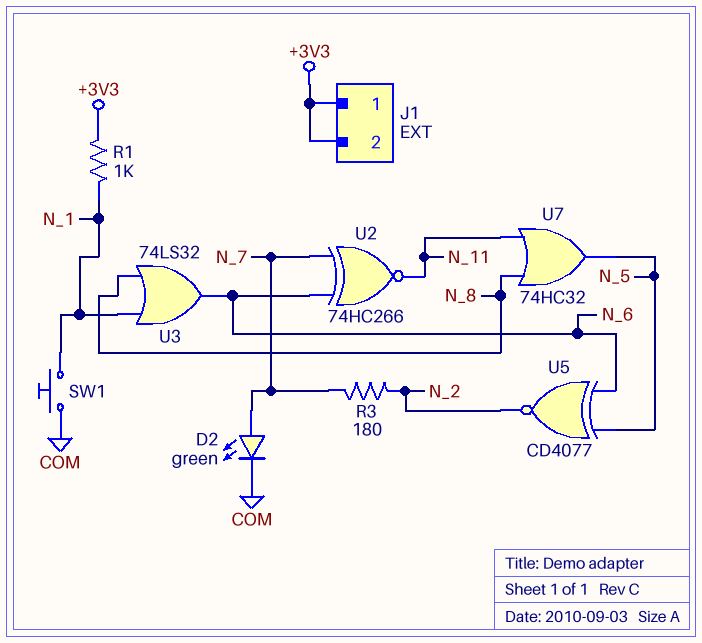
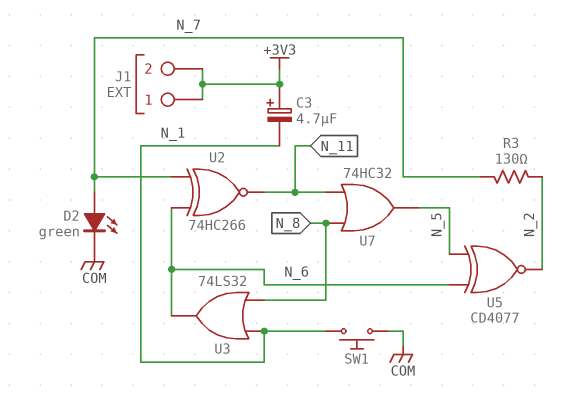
C3: none -> 4.7uF (plus +3V3, minus N_1)
R1: 1k (+3V3, N_1) -> none
R3: 180 (N_2, N_7) -> 130 (N_2, N_7)

